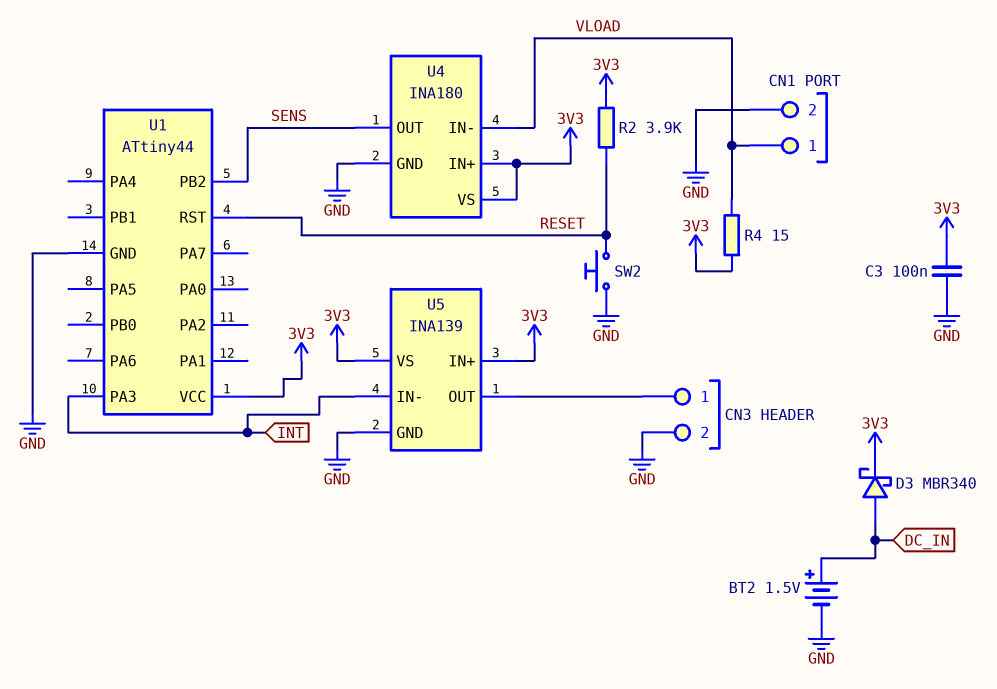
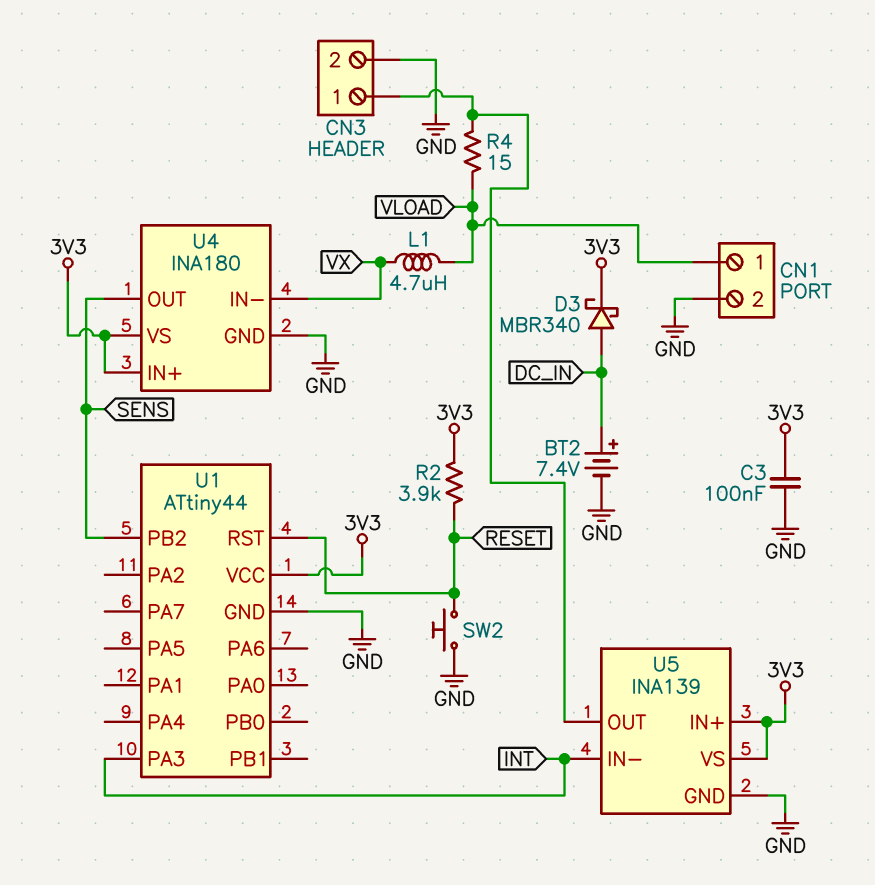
BT2: 1.5V (plus DC_IN, minus GND) -> 7.4V (plus DC_IN, minus GND)
L1: none -> 4.7uH (VLOAD, VX)
R4: 15 (3V3, VLOAD) -> 15 (CN3/1, VLOAD)
U4 pin IN-: VLOAD -> VX

